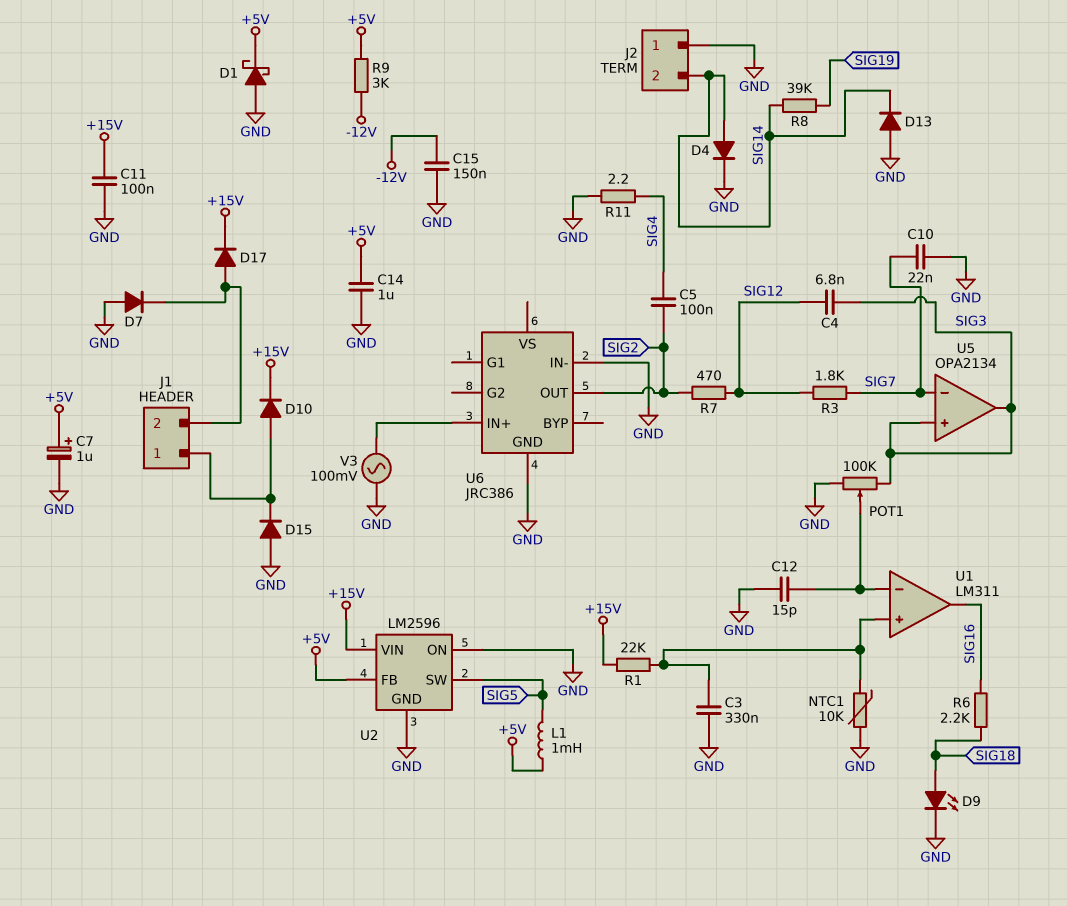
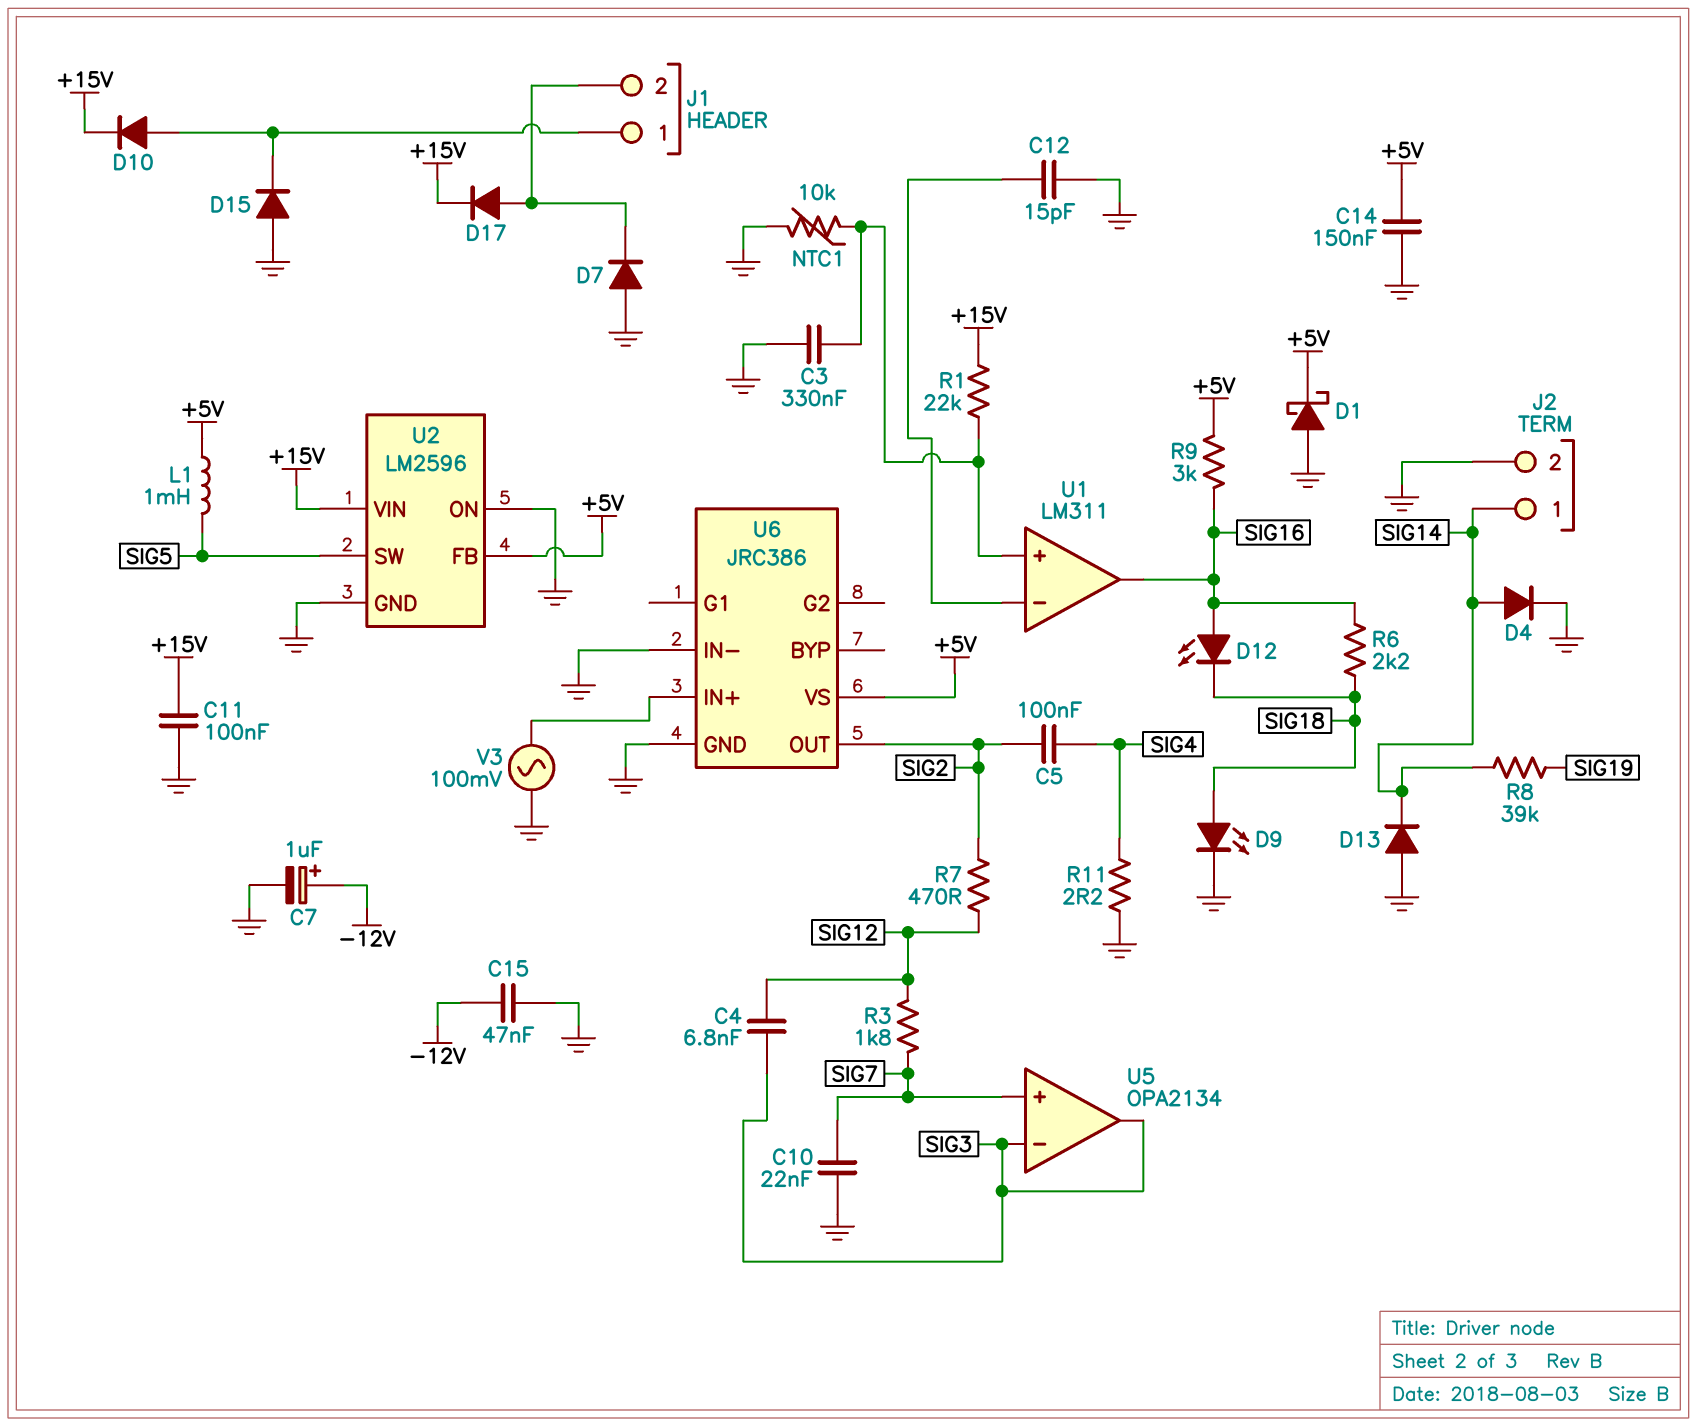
C7: 1uF (plus +5V, minus GND) -> 1uF (plus -12V, minus GND)
C14: 1uF (+5V, GND) -> 150nF (+5V, GND)
C15: 150nF (-12V, GND) -> 47nF (-12V, GND)
D12: none -> LED (A SIG16, K SIG18)
J2 pin 1: GND -> SIG14
J2 pin 2: SIG14 -> GND
POT1: 100k (GND, SIG3, wiper U1/in-) -> none
R9: 3k (+5V, -12V) -> 3k (+5V, SIG16)
U5 pin in+: SIG3 -> SIG7
U5 pin in-: SIG7 -> SIG3
U6 pin VS: none -> +5V

